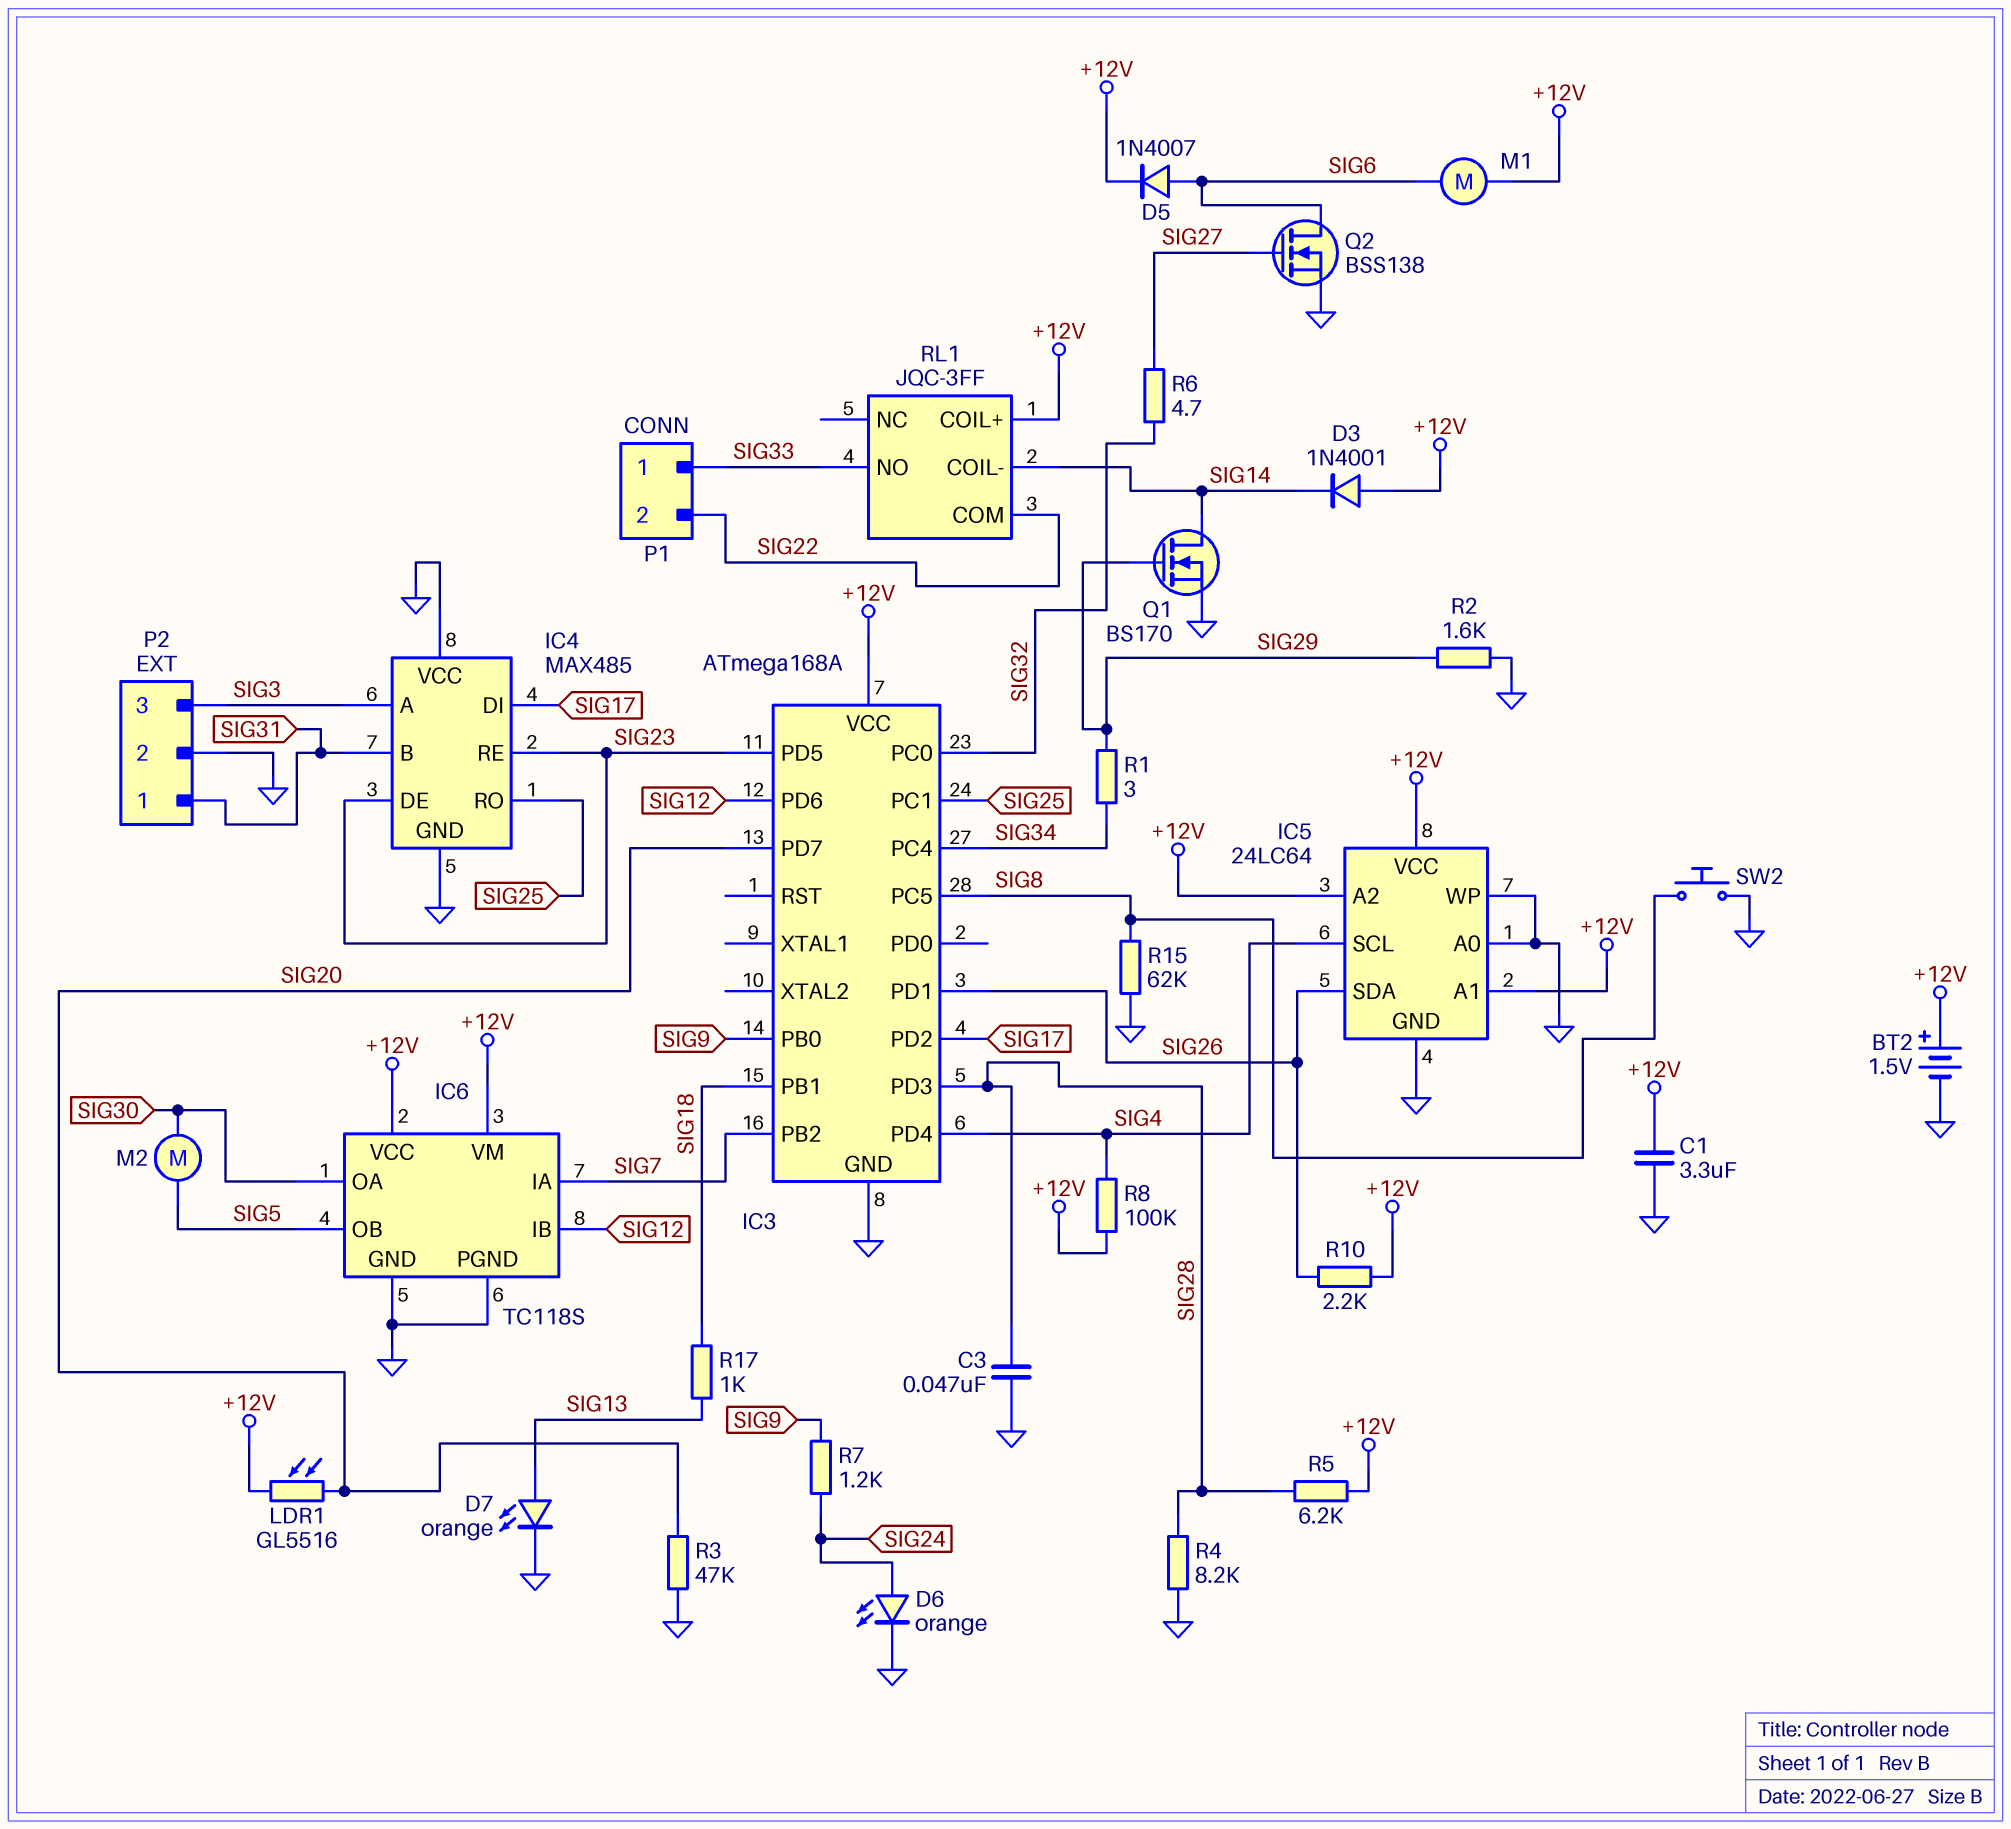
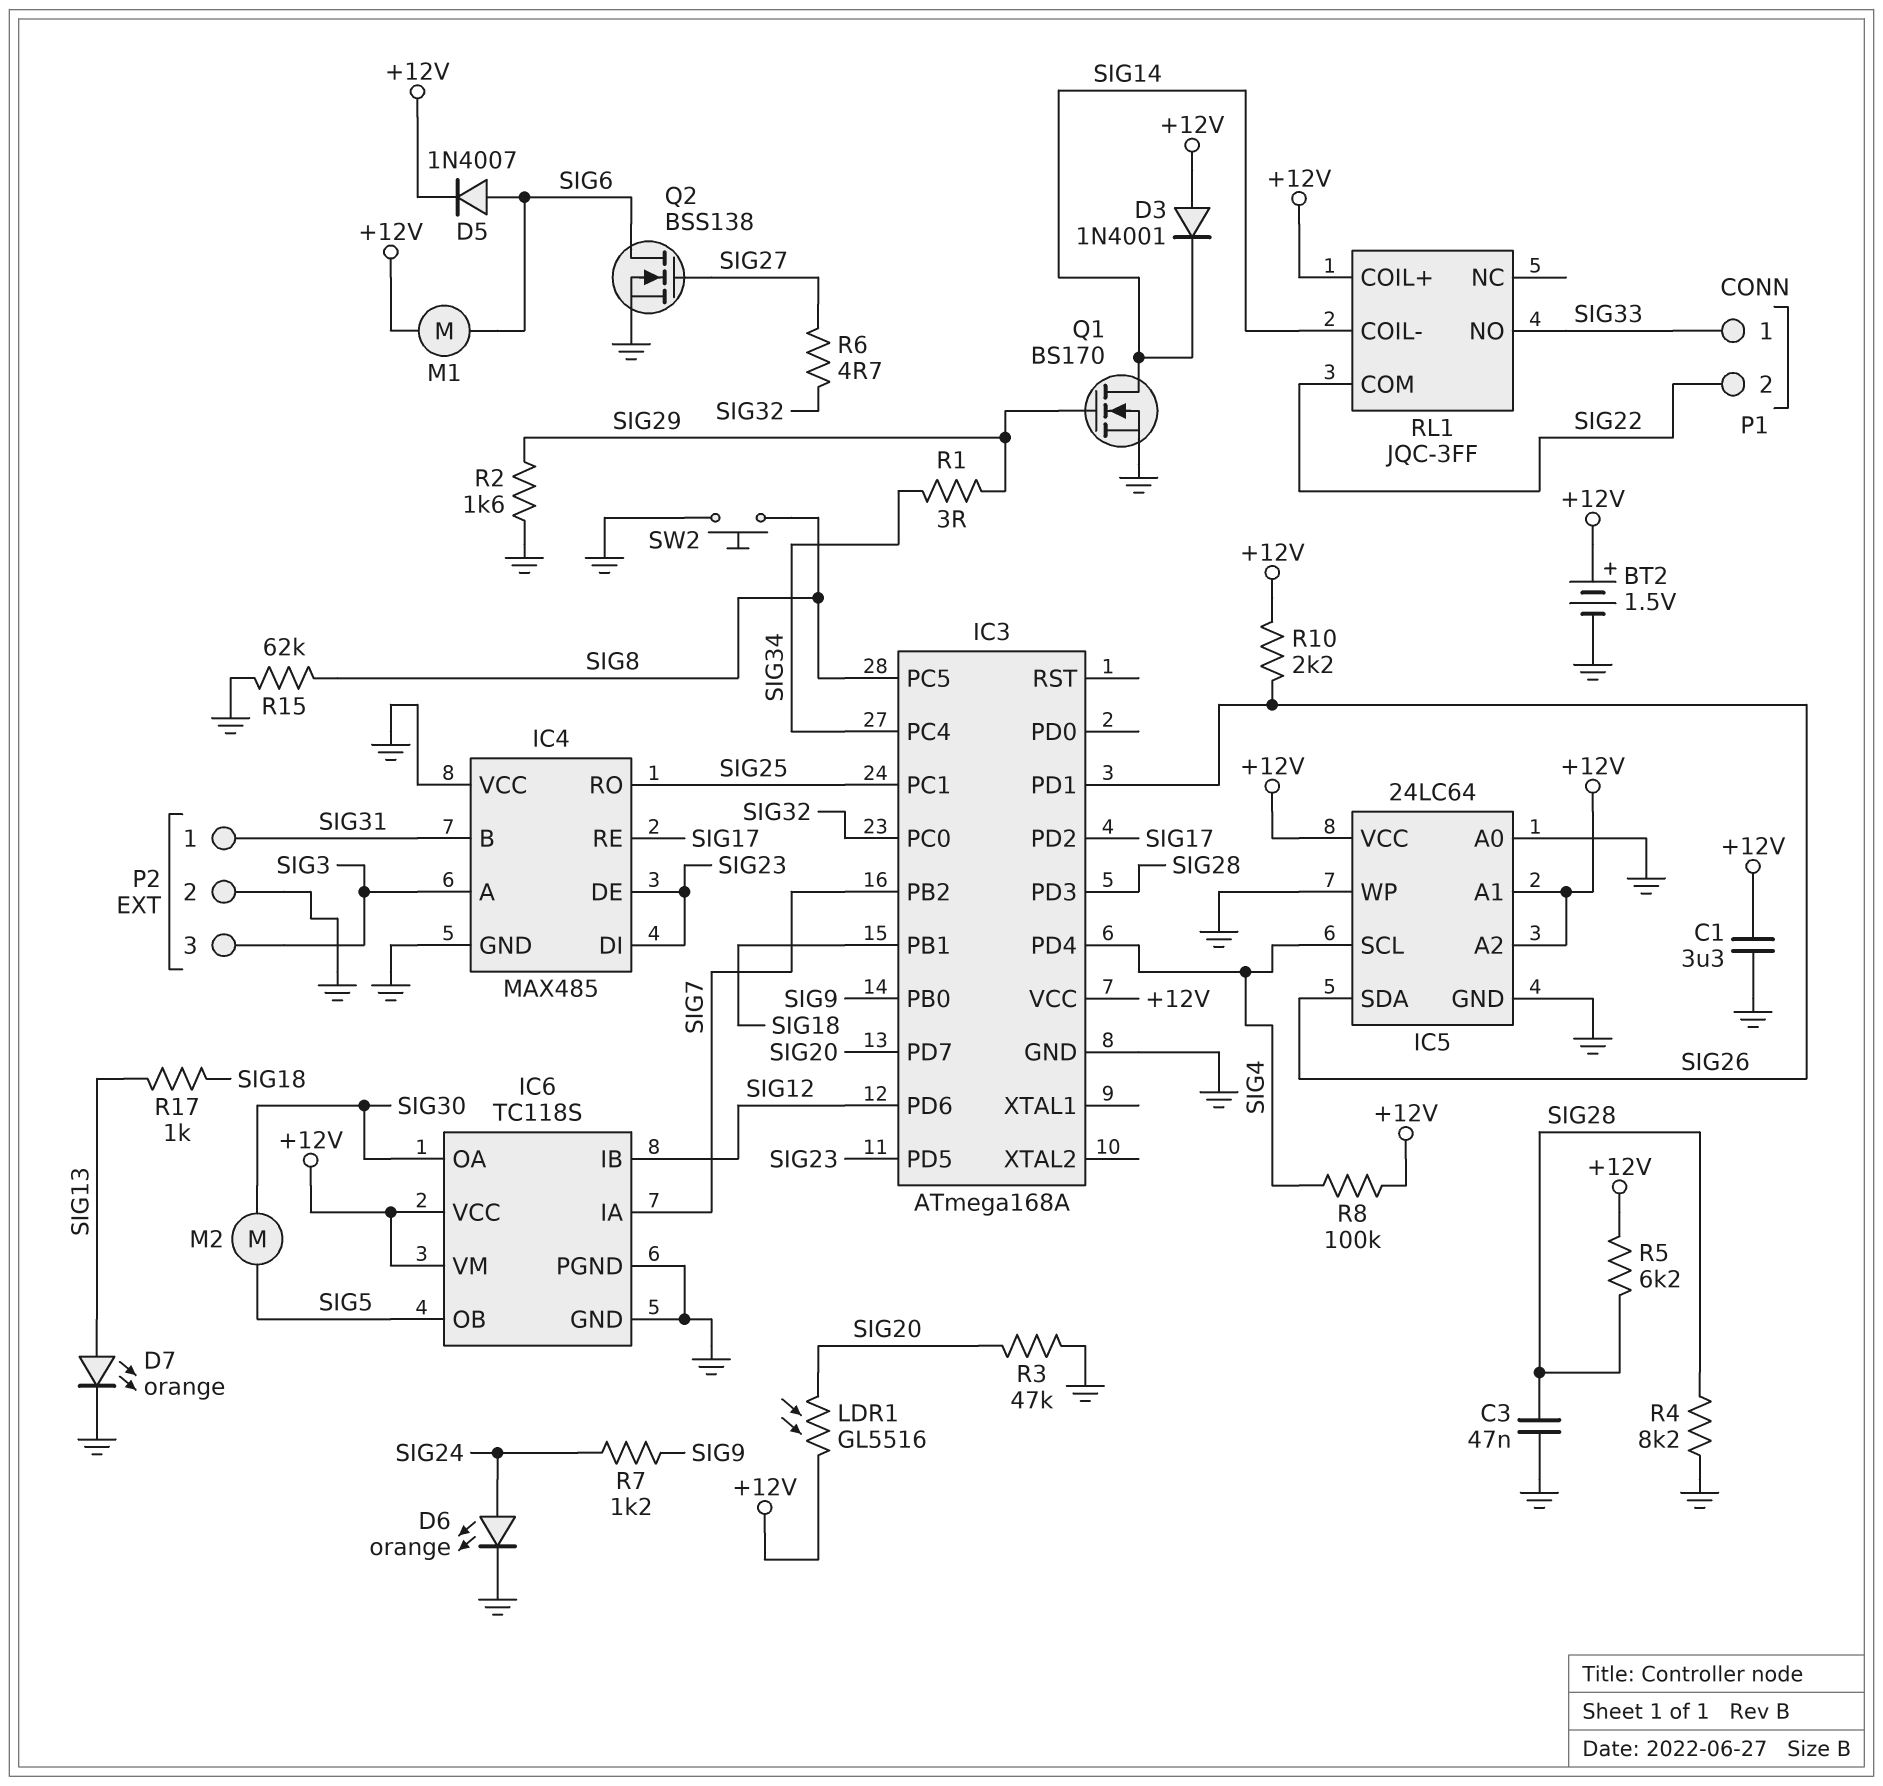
IC4 pin DI: SIG17 -> SIG23
IC4 pin RE: SIG23 -> SIG17

